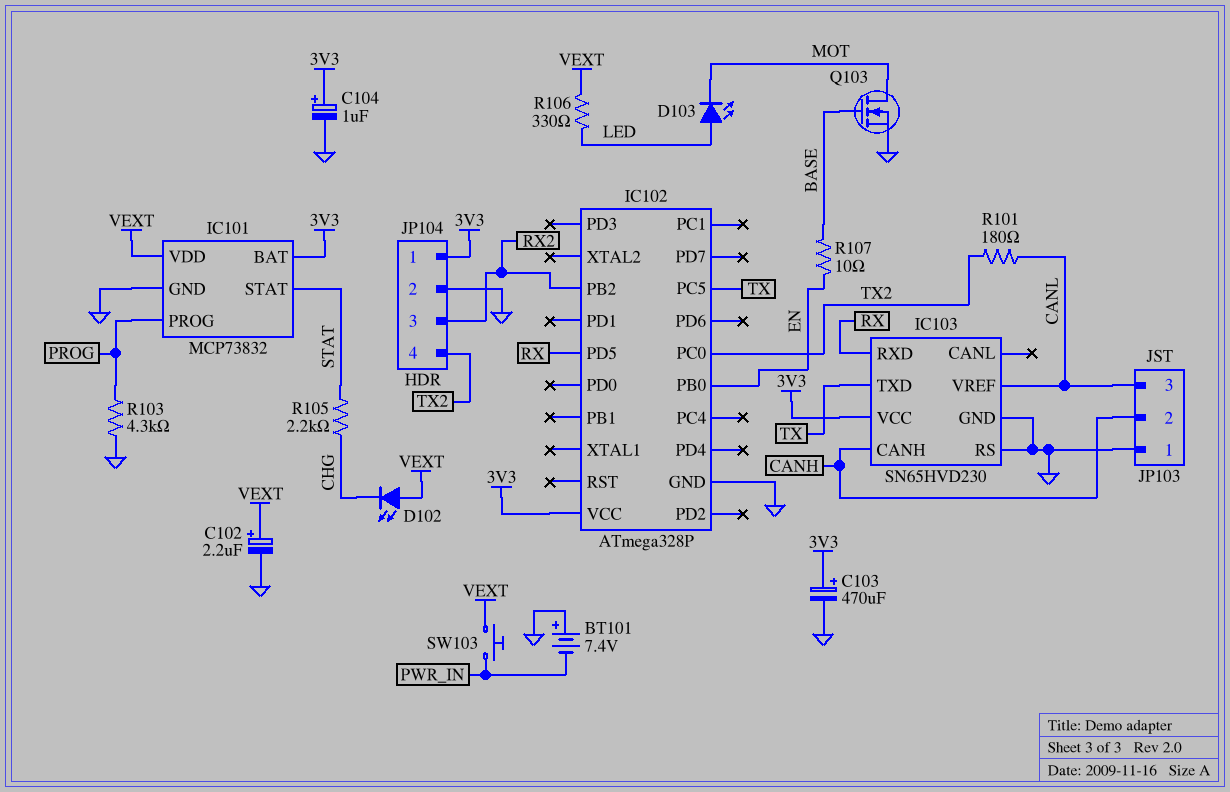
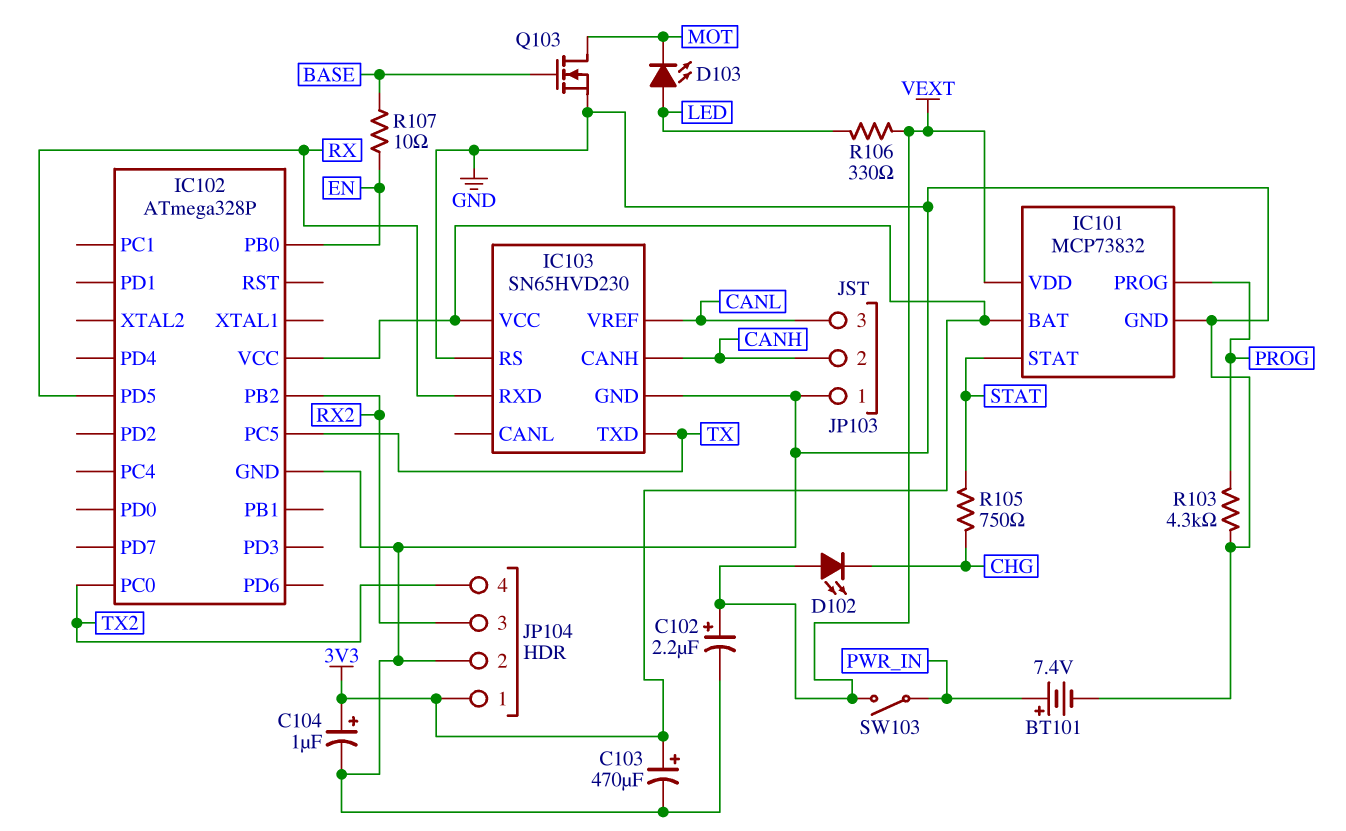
BT101: 7.4V (plus GND, minus PWR_IN) -> 7.4V (plus PWR_IN, minus GND)
R101: 180 (CANL, TX2) -> none
R105: 2.2k (CHG, STAT) -> 750 (CHG, STAT)
SW103: button (PWR_IN, VEXT) -> switch (PWR_IN, VEXT)

